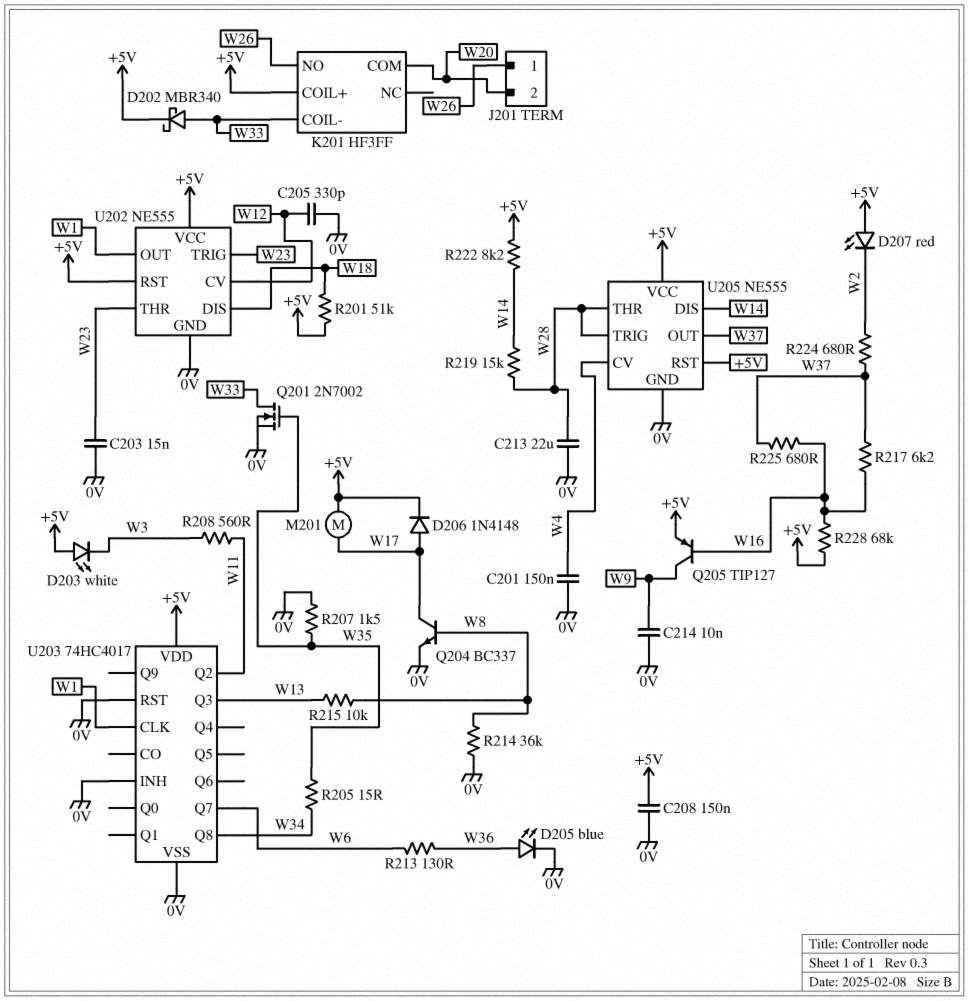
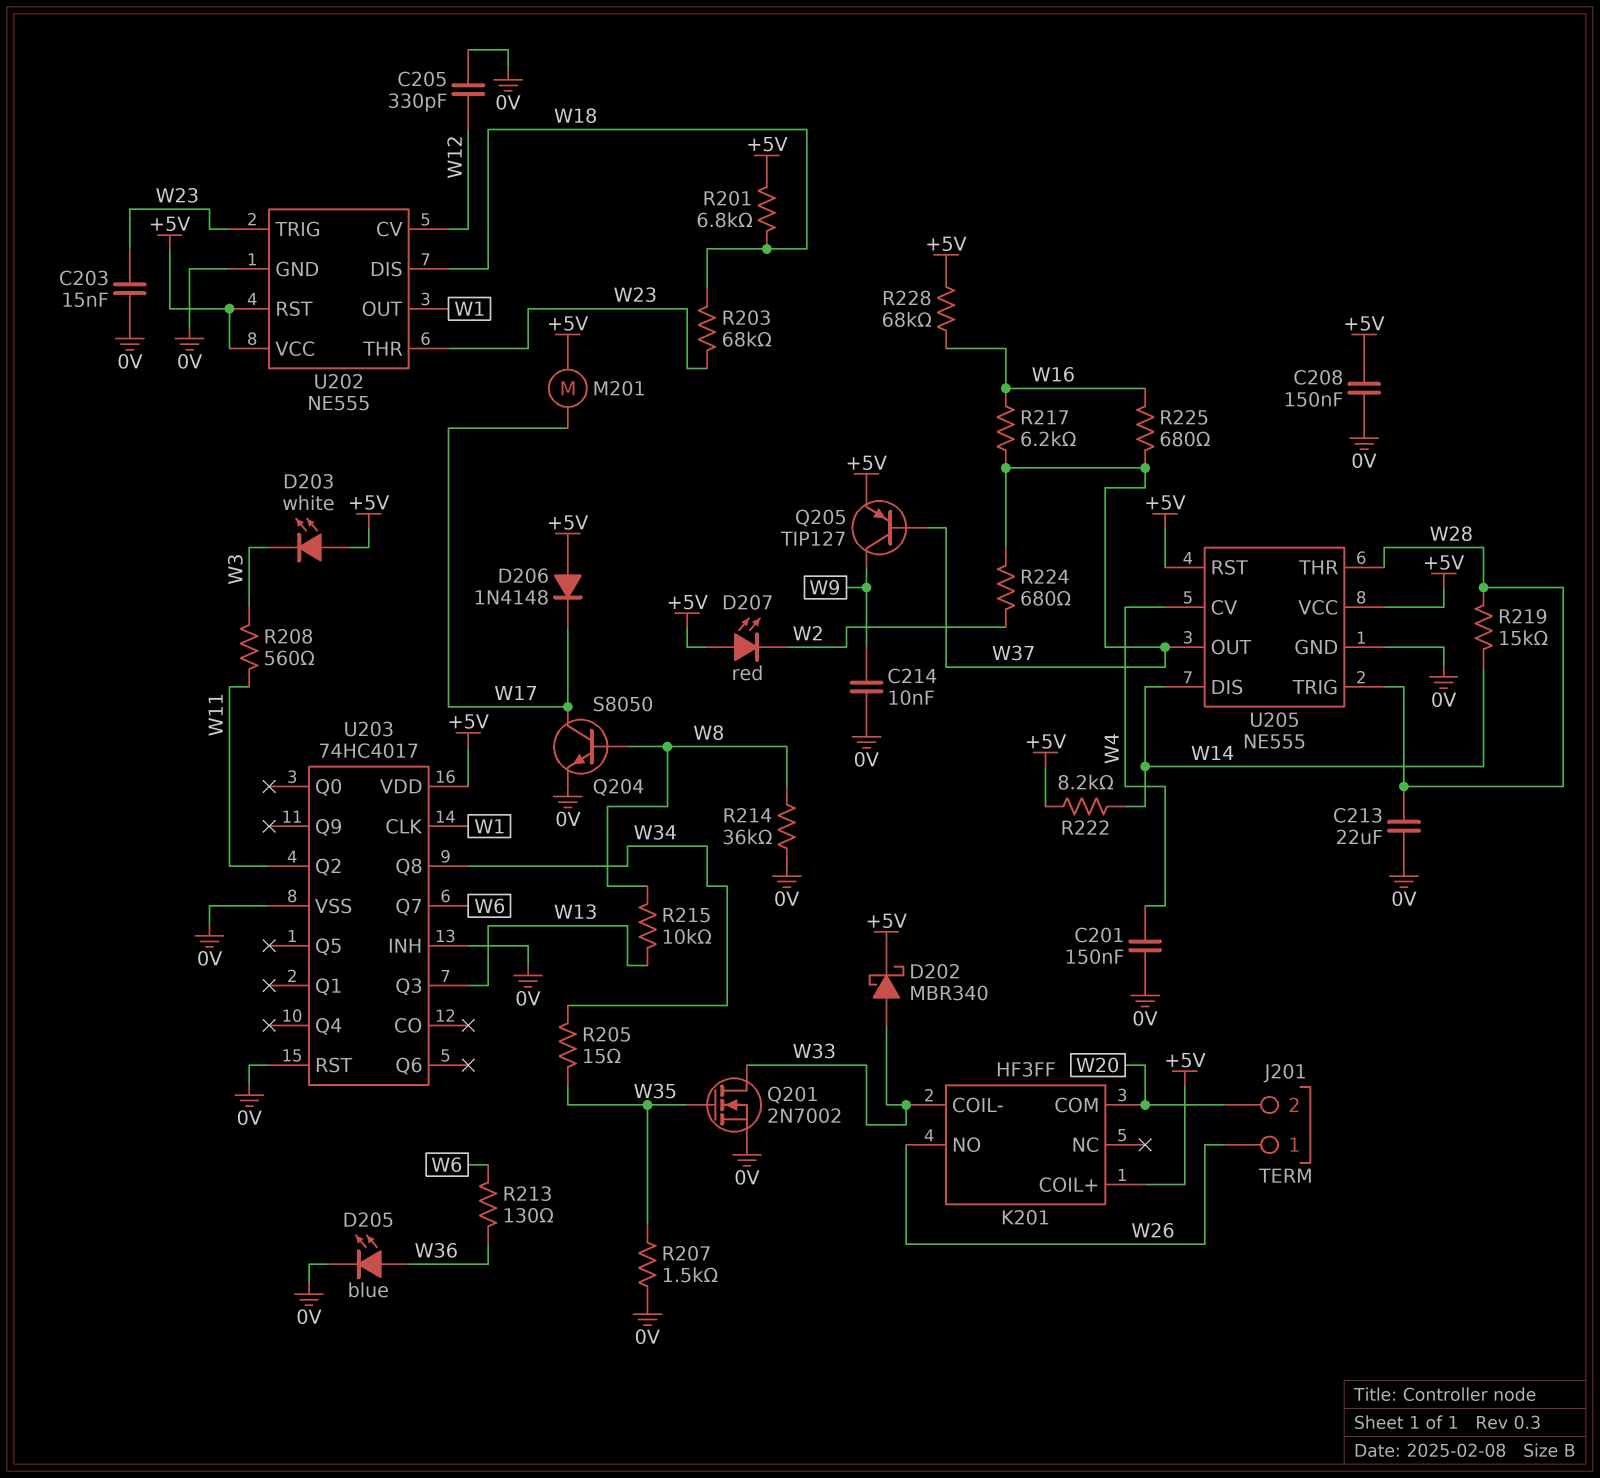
D206: diode 1N4148 (A W17, K +5V) -> diode 1N4148 (A +5V, K W17)
Q204: NPN BC337 (B W8, C W17, E 0V) -> NPN S8050 (B W8, C W17, E 0V)
Q205: PNP TIP127 (B W16, C W9, E +5V) -> PNP TIP127 (B W37, C W9, E +5V)
R201: 51k (+5V, W18) -> 6.8k (+5V, W18)
R203: none -> 68k (W18, W23)

